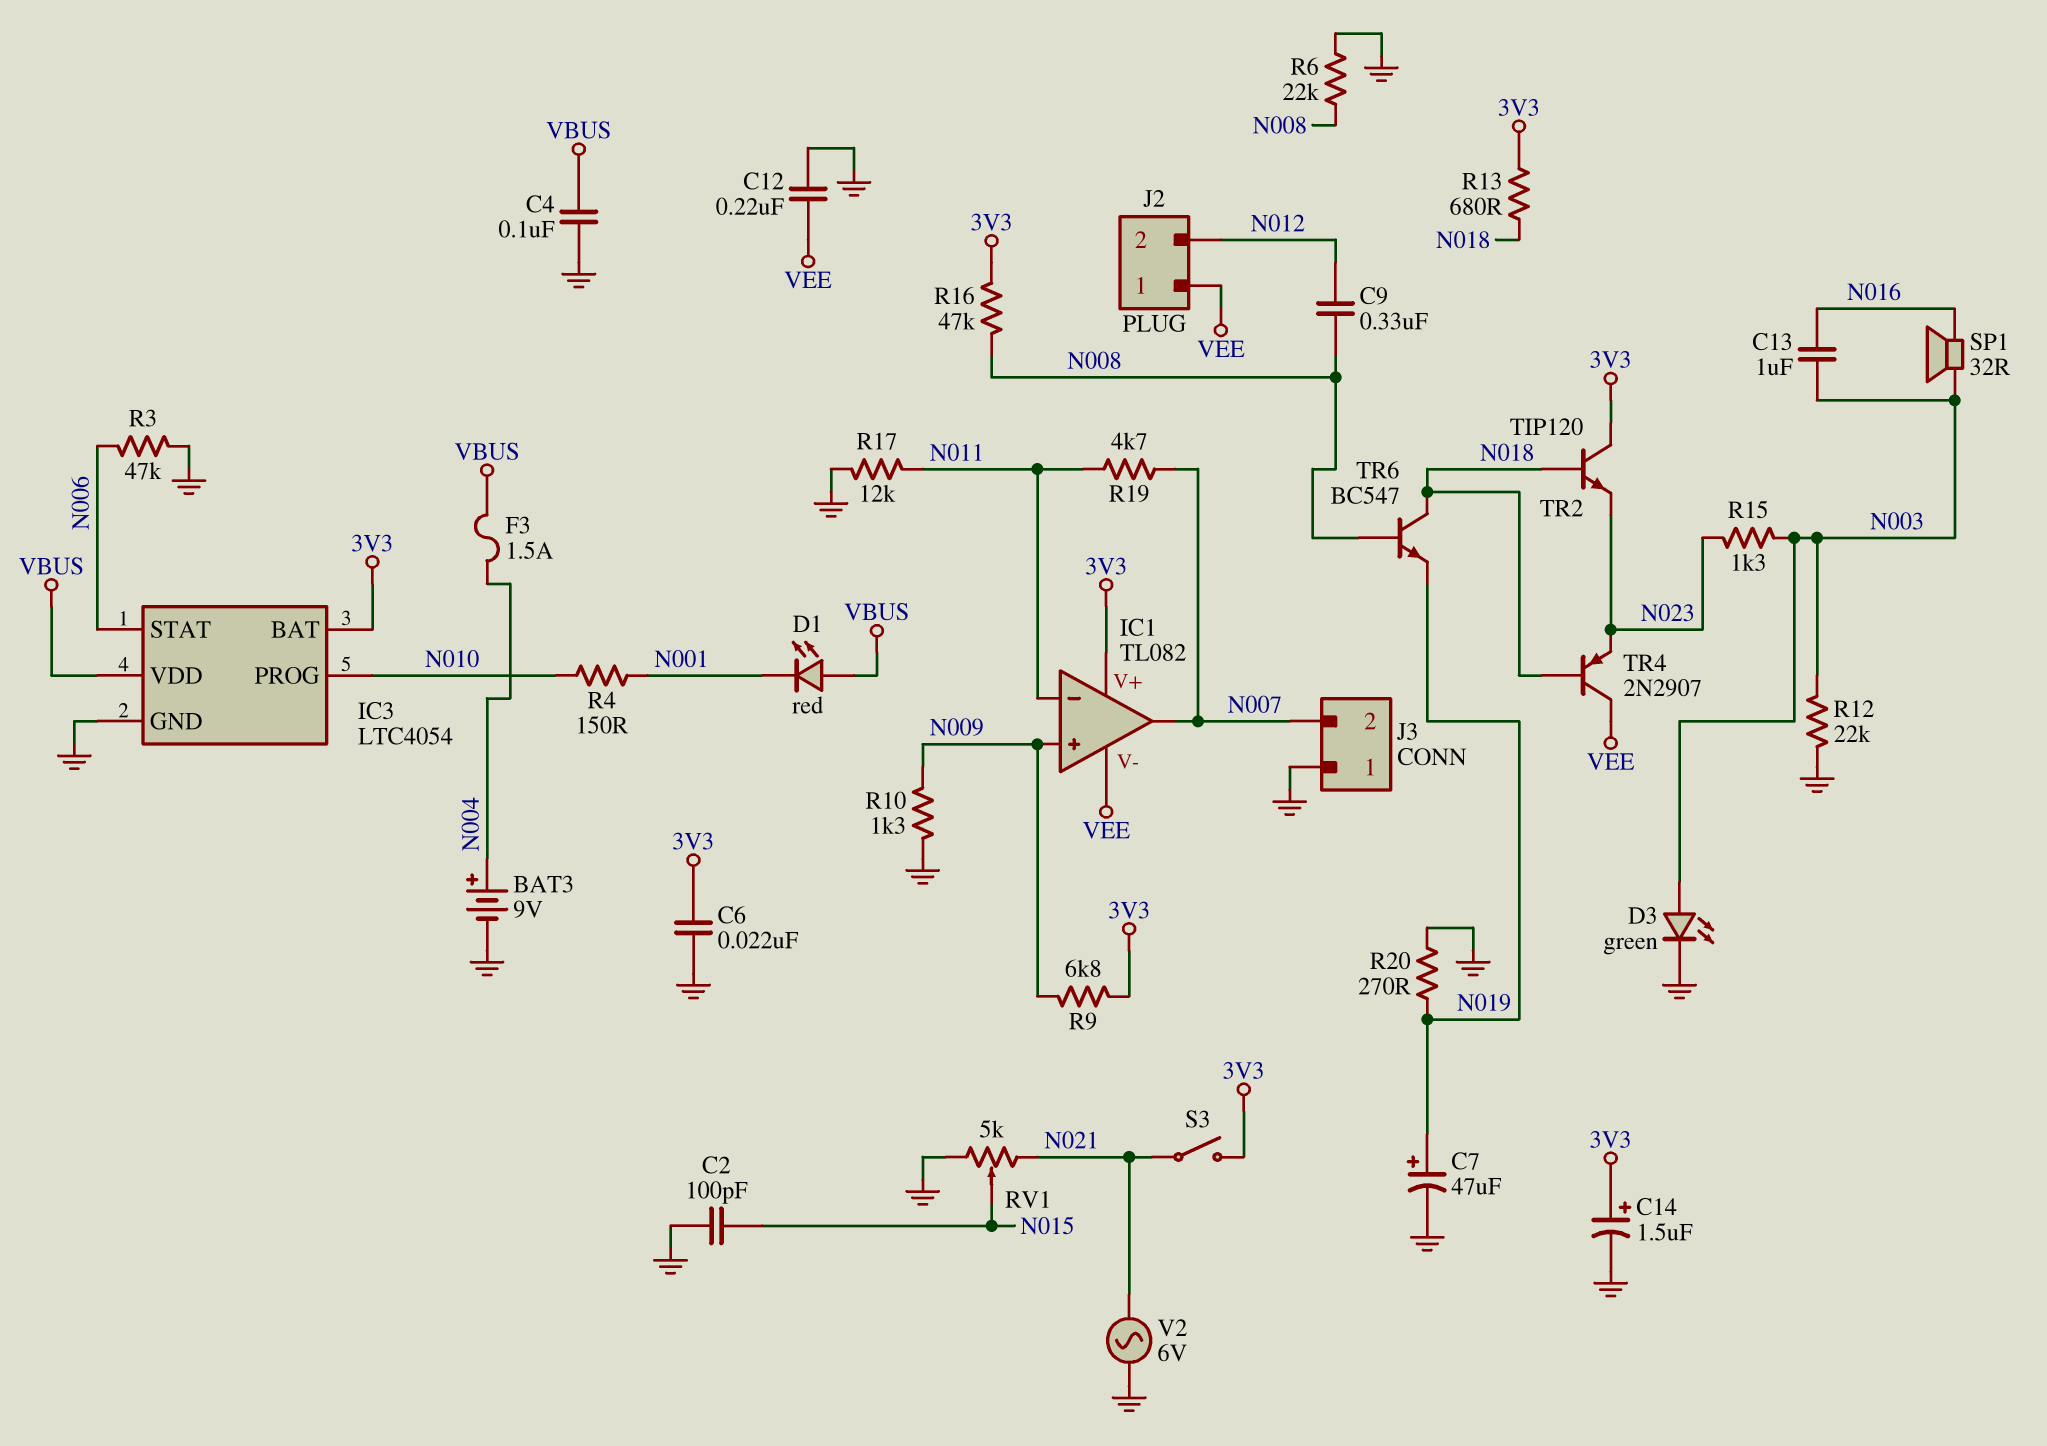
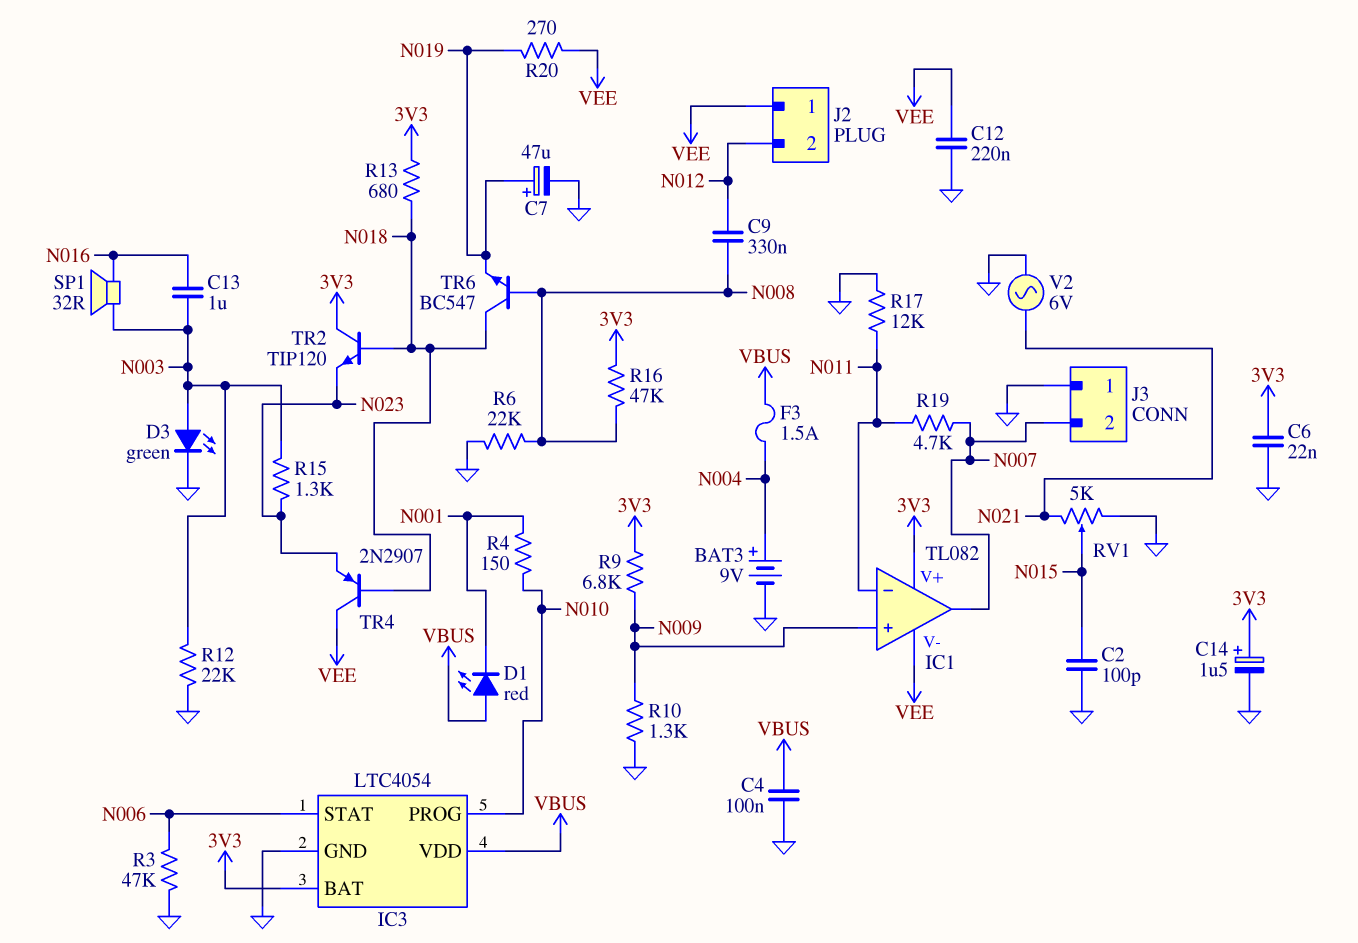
R20: 270 (GND, N019) -> 270 (N019, VEE)
S3: switch (3V3, N021) -> none

